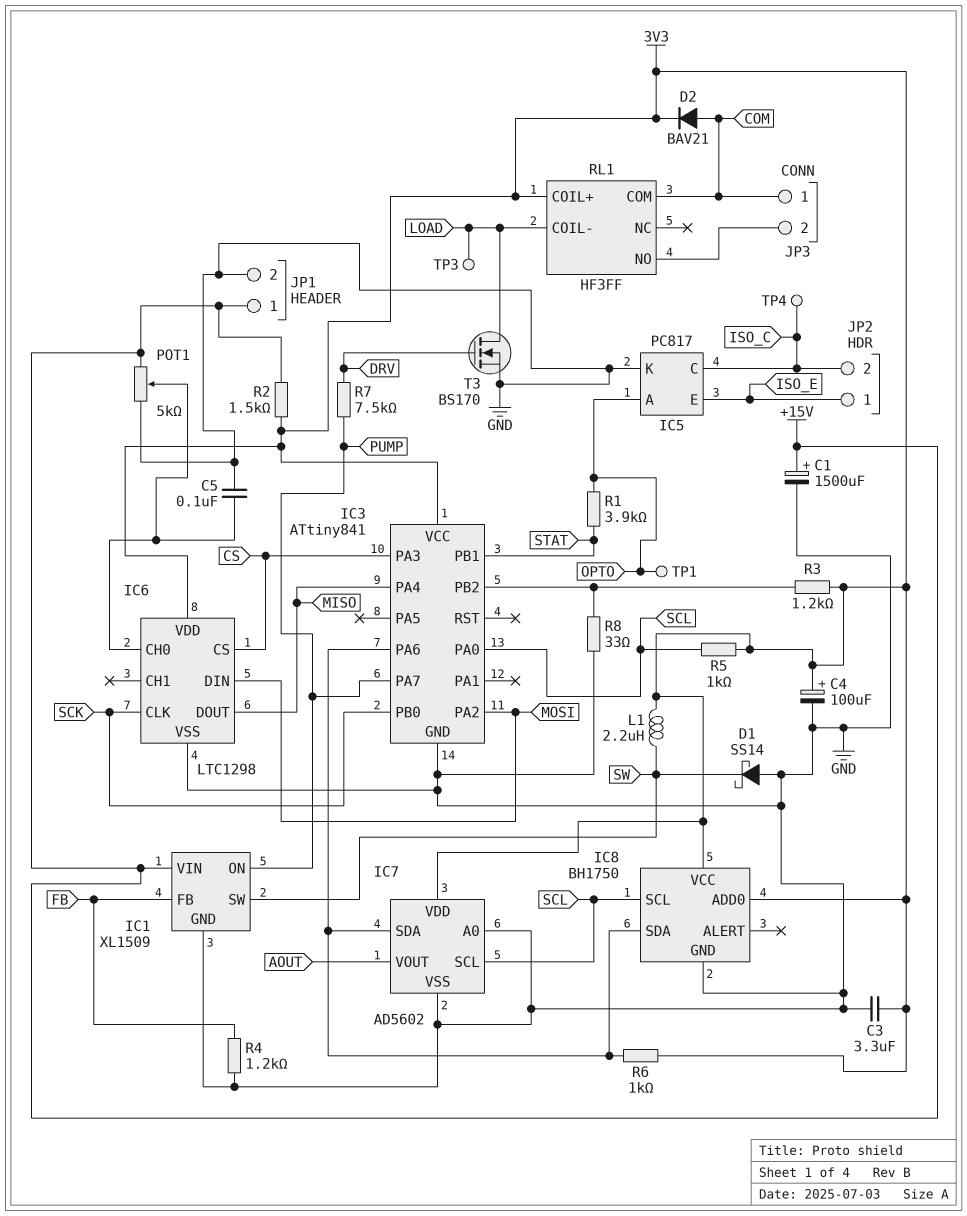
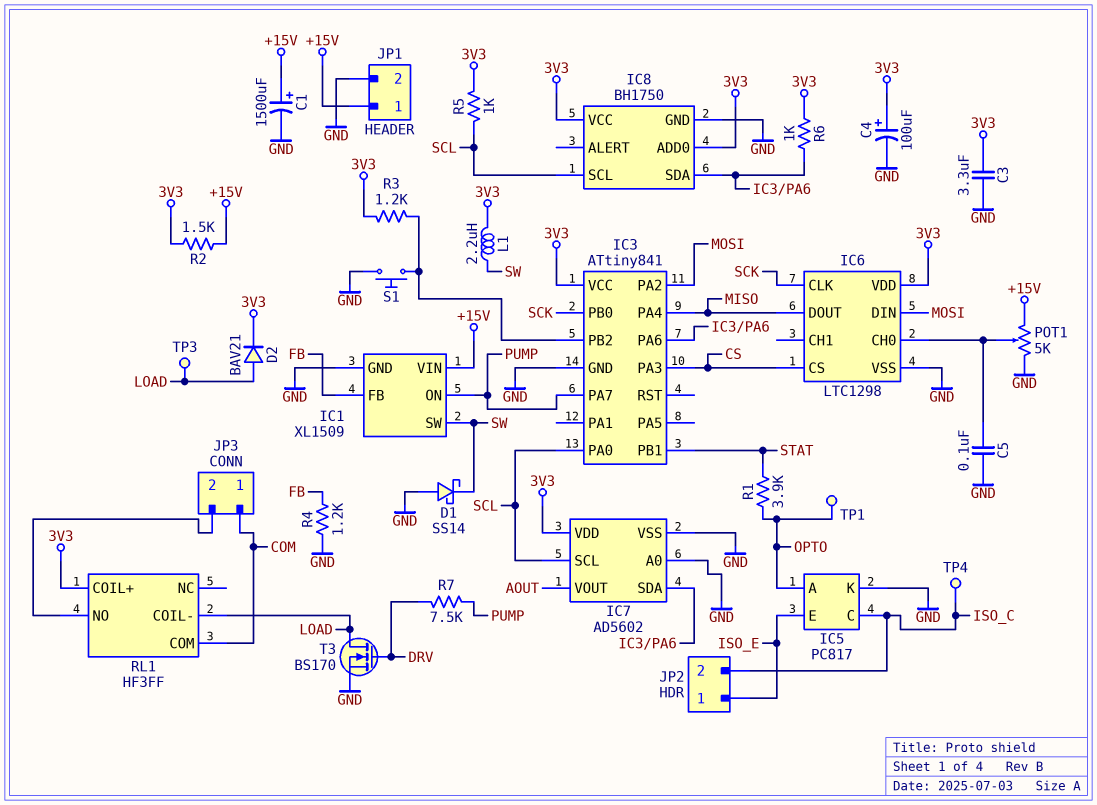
D2: diode BAV21 (A COM, K 3V3) -> diode BAV21 (A LOAD, K 3V3)
R8: 33 (GND, IC3/PB2) -> none
S1: none -> button (GND, IC3/PB2)

